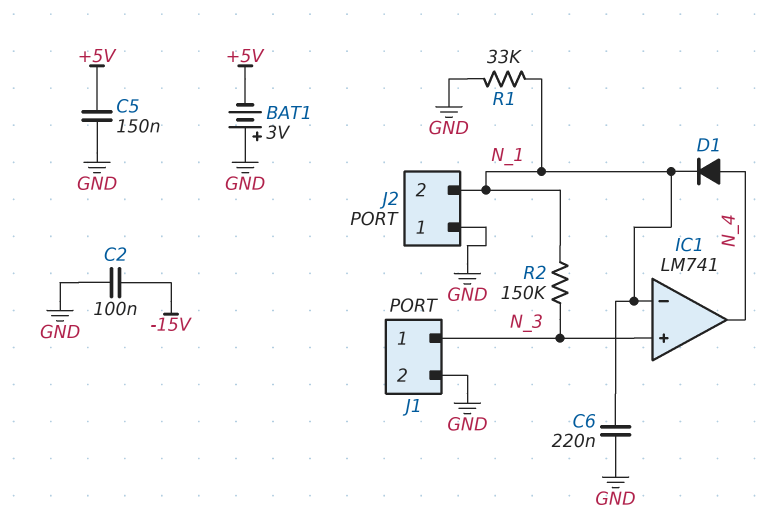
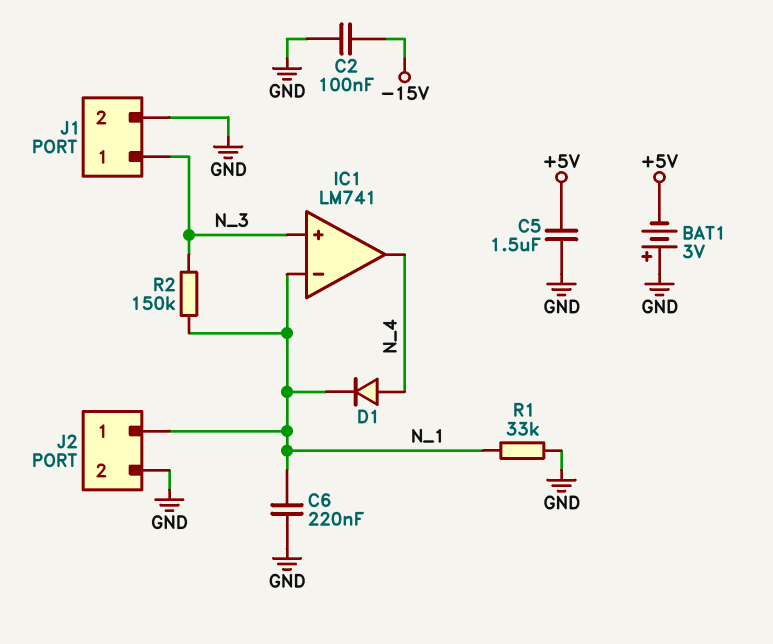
C5: 150nF (+5V, GND) -> 1.5uF (+5V, GND)
J2 pin 1: GND -> N_1
J2 pin 2: N_1 -> GND

